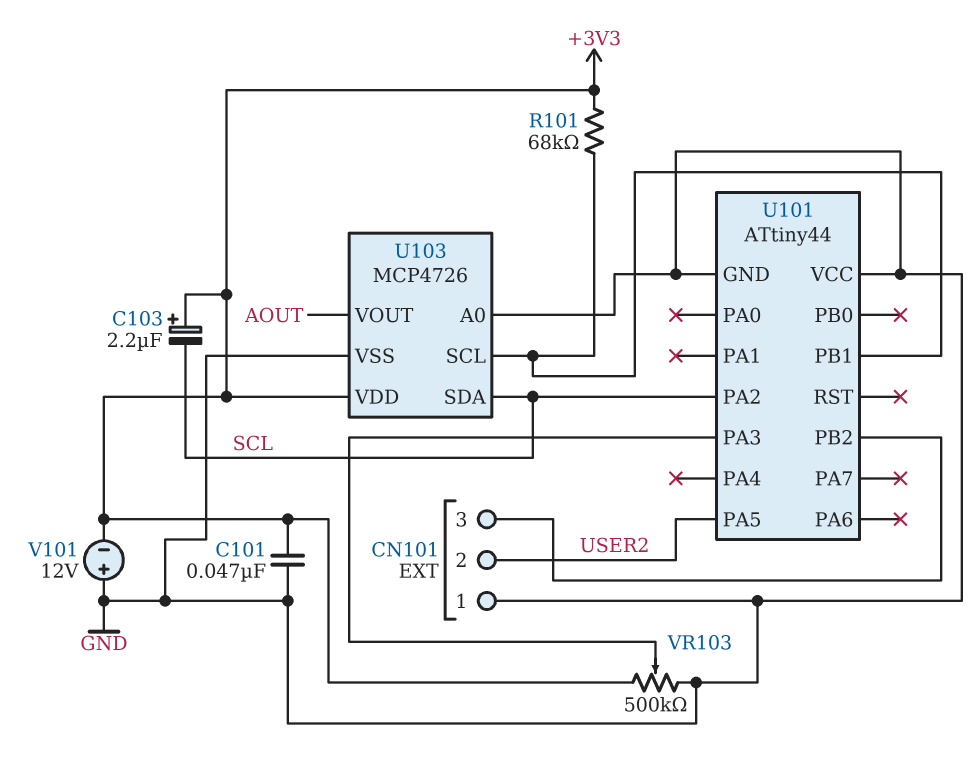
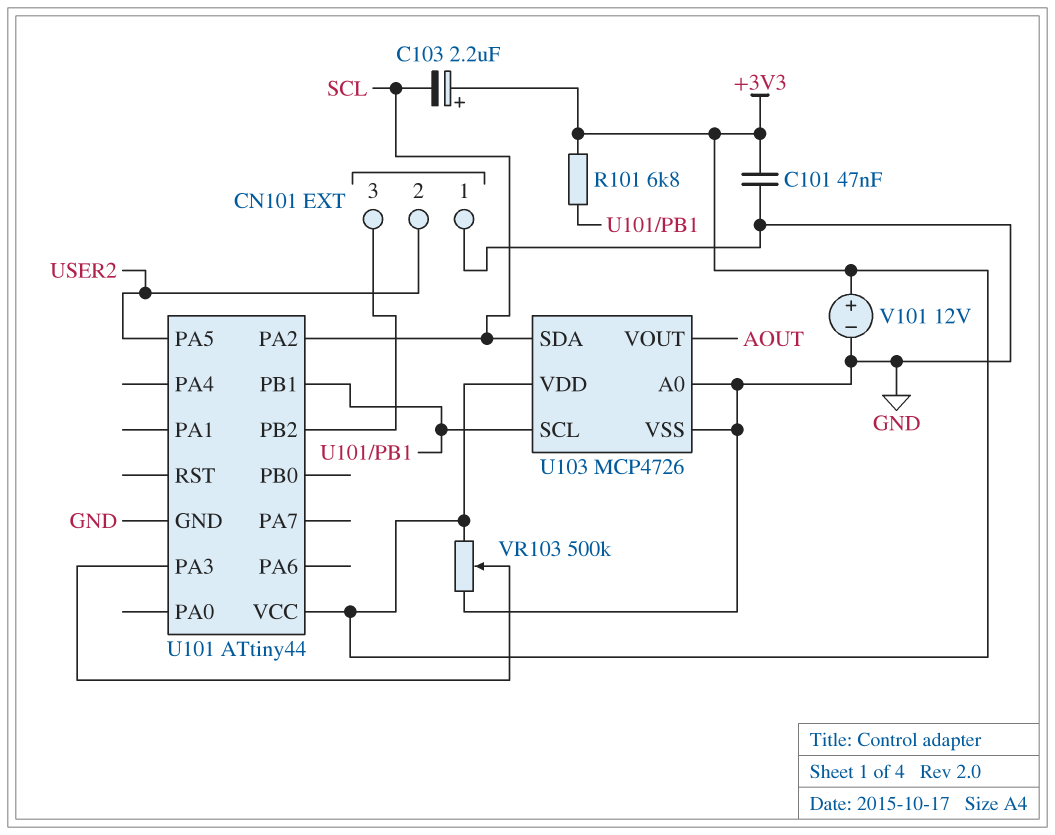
R101: 68k (+3V3, U101/PB1) -> 6.8k (+3V3, U101/PB1)
U101 pin VCC: GND -> +3V3
V101: 12V (plus GND, minus +3V3) -> 12V (plus +3V3, minus GND)

